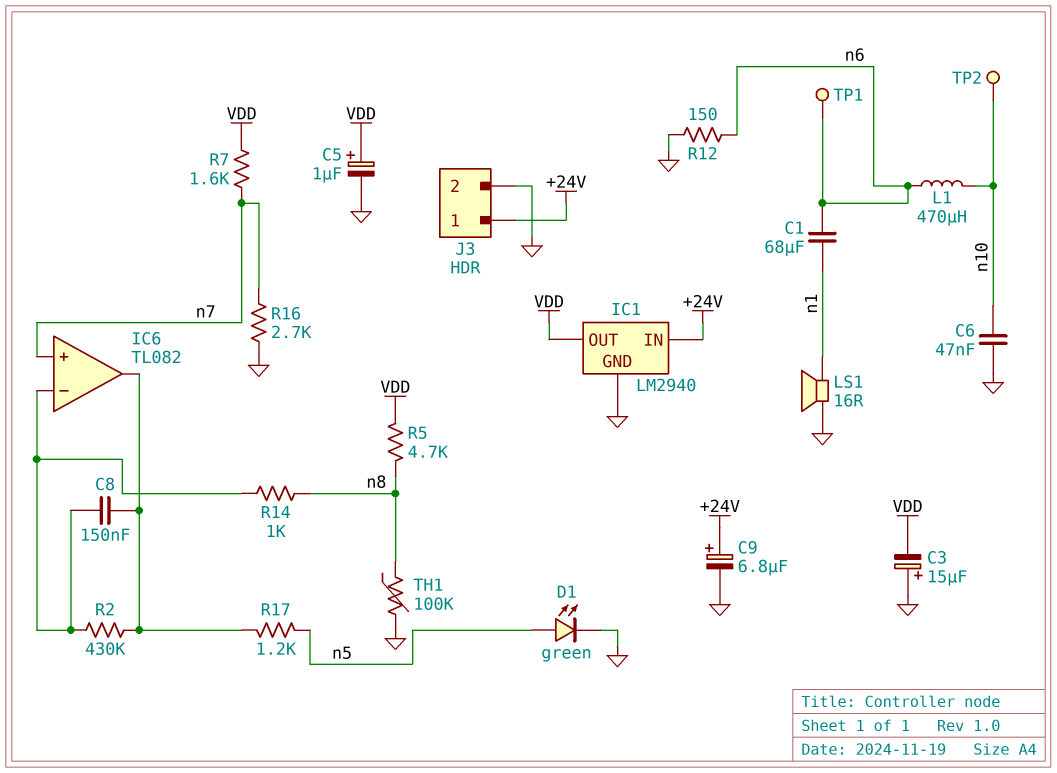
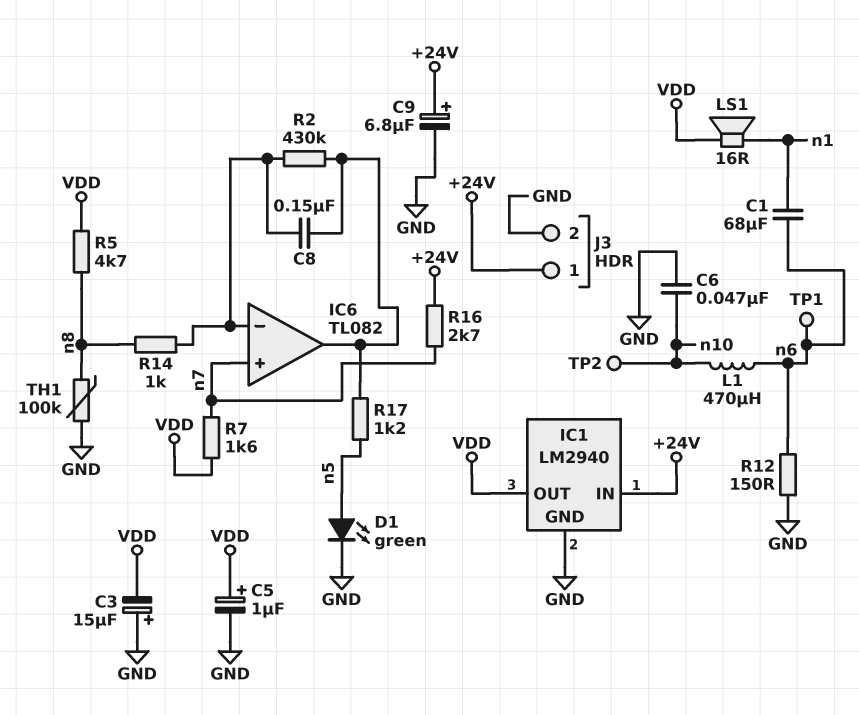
LS1: speaker 16R (GND, n1) -> speaker 16R (VDD, n1)
R16: 2.7k (GND, n7) -> 2.7k (+24V, n7)

